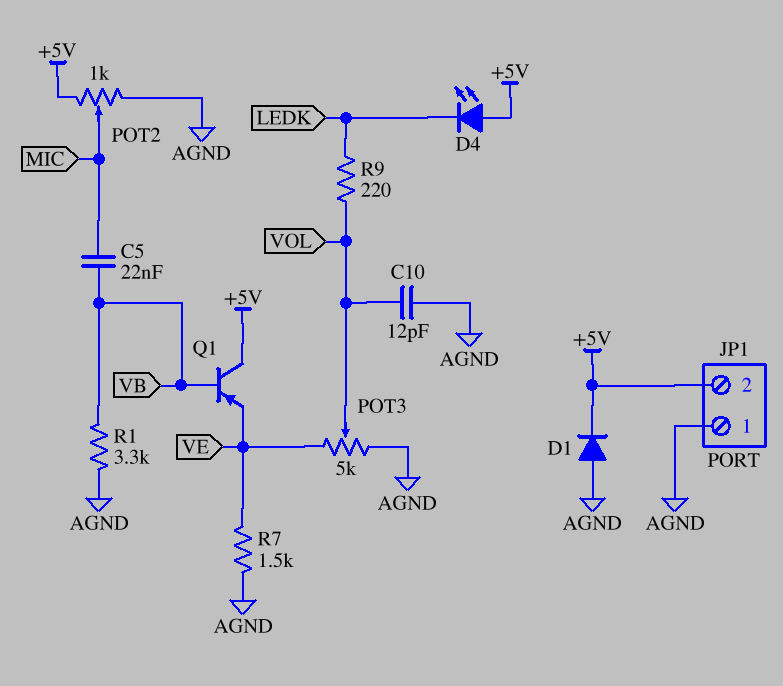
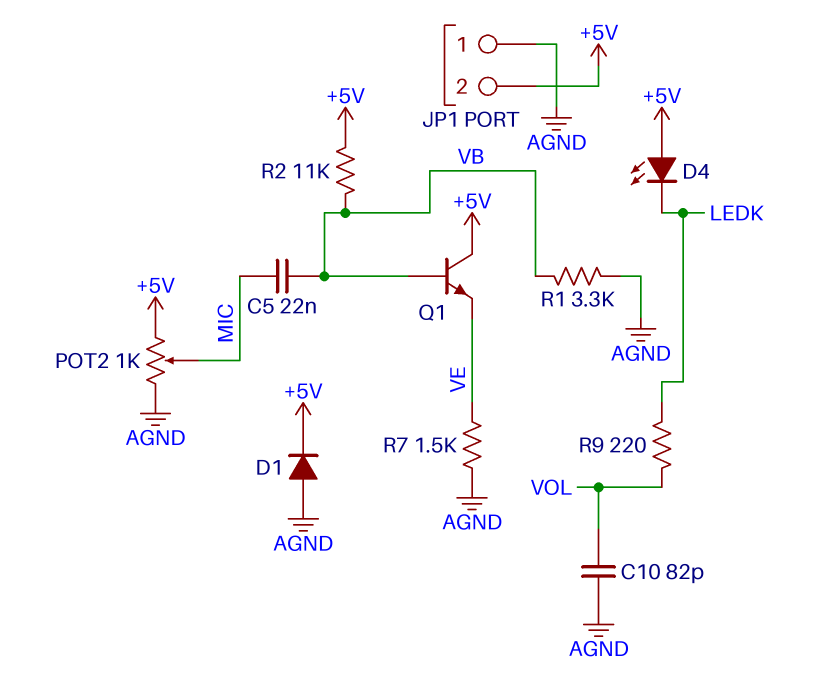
C10: 12pF (AGND, VOL) -> 82pF (AGND, VOL)
POT3: 5k (AGND, VE, wiper VOL) -> none
Q1: PNP (B VB, C +5V, E VE) -> NPN (B VB, C +5V, E VE)
R2: none -> 11k (+5V, VB)

